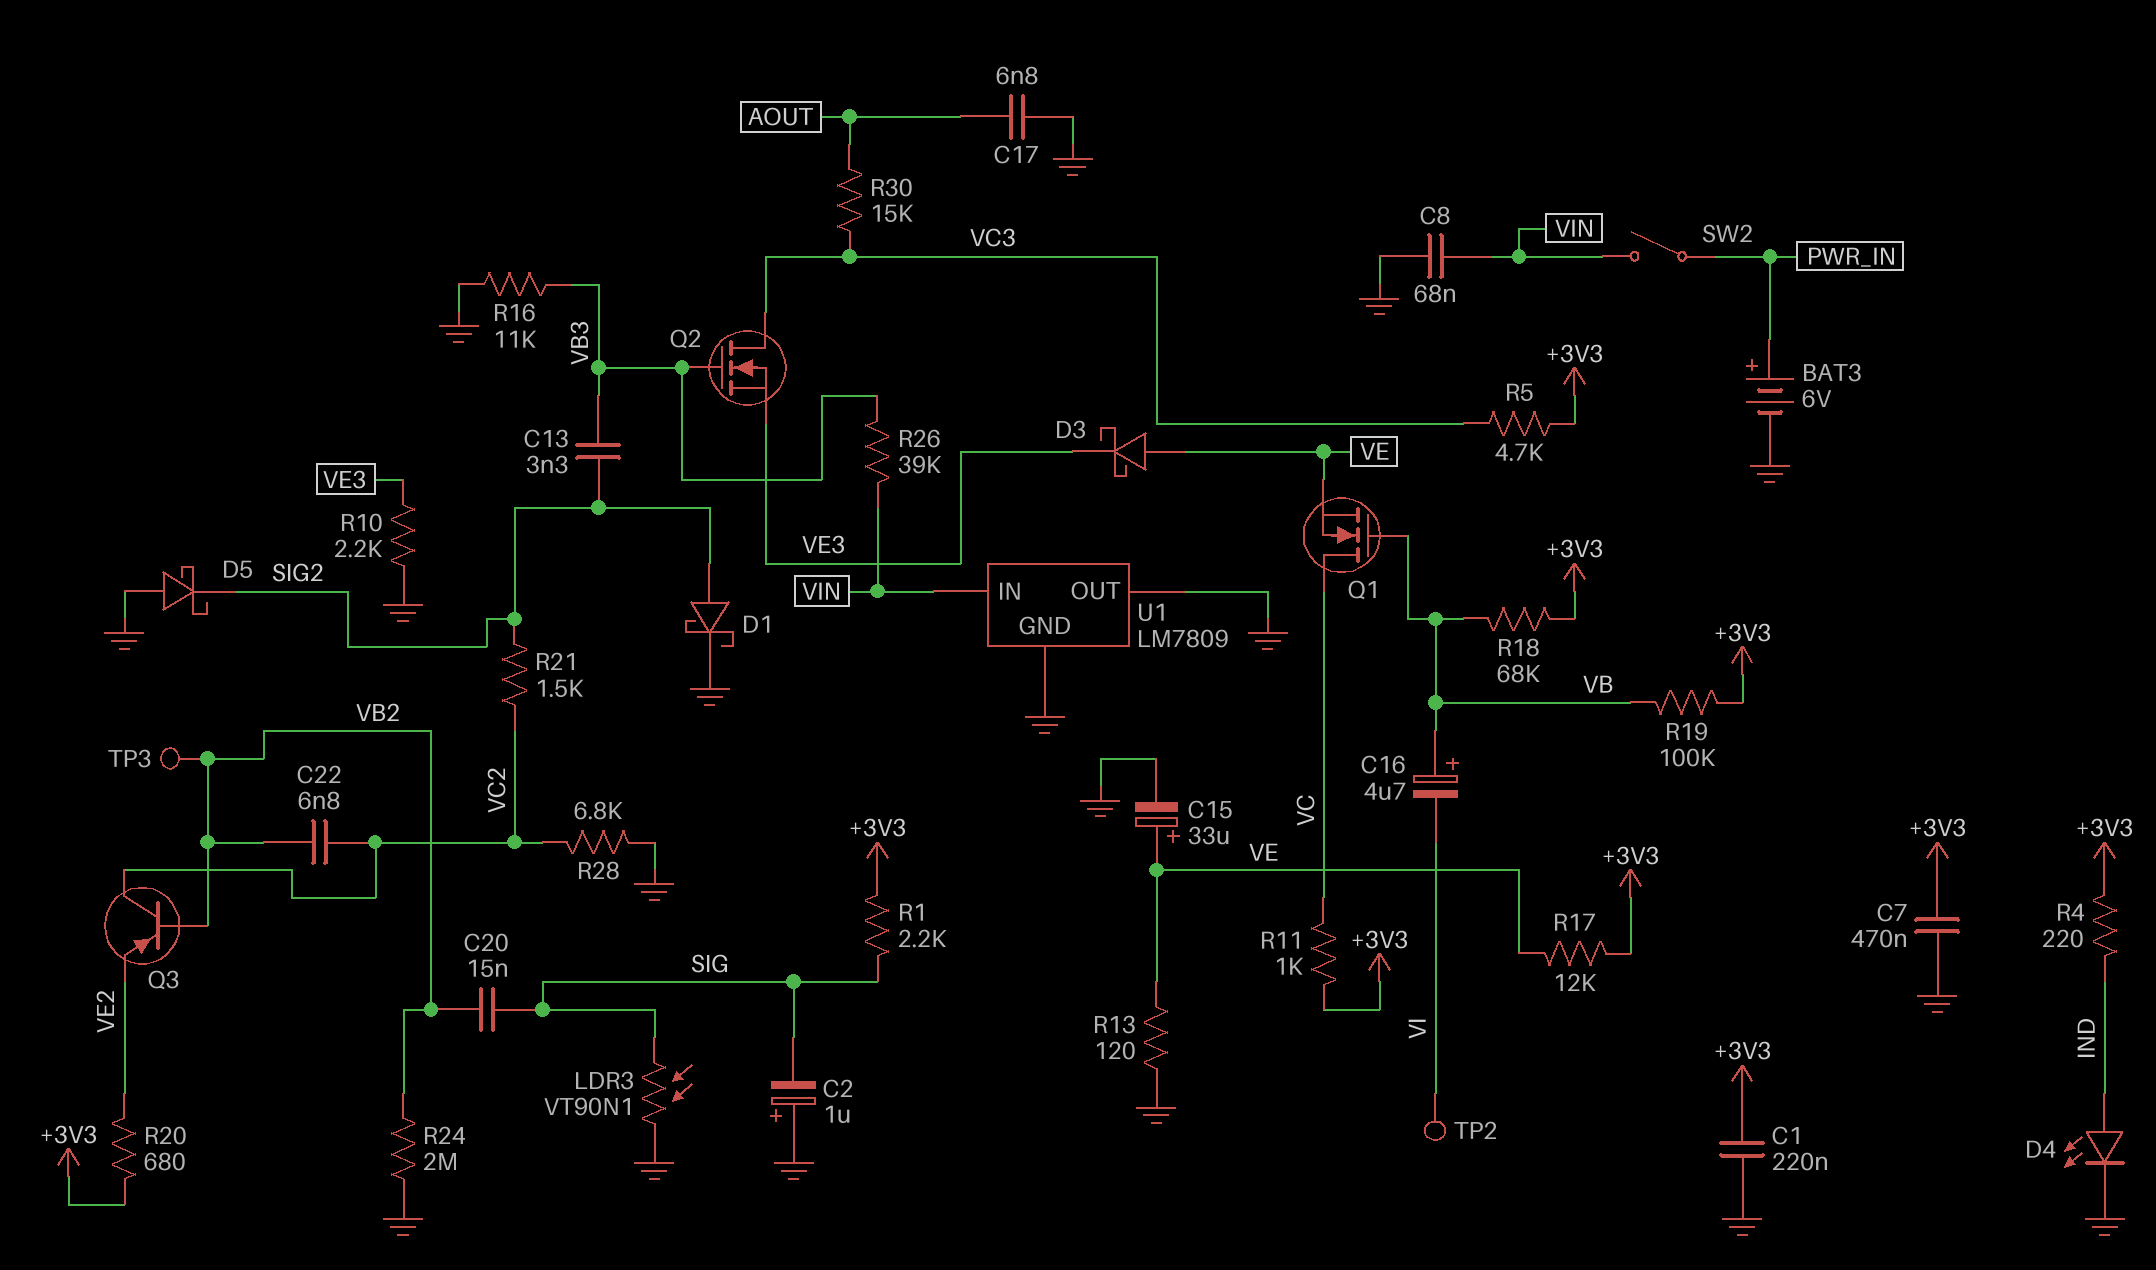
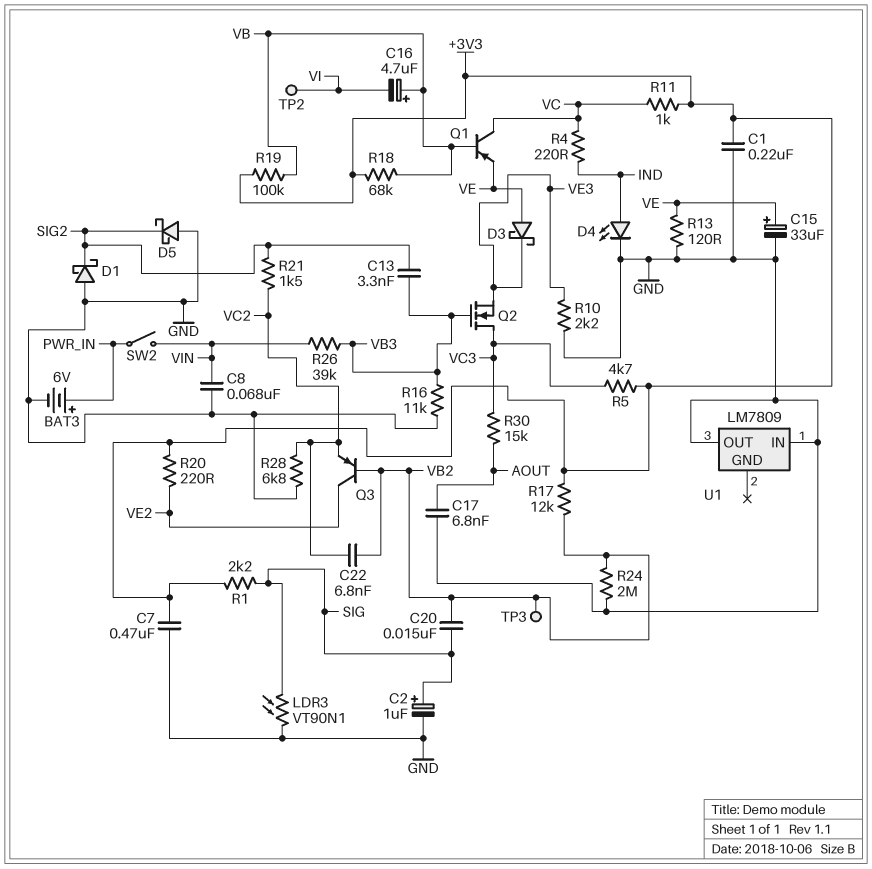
C2: 1uF (plus GND, minus SIG) -> 1uF (plus SIG, minus GND)
D1: schottky (A SIG2, K GND) -> schottky (A GND, K SIG2)
Q1: NMOS (G VB, D VC, S VE) -> PNP (B VB, C VC, E VE)
Q3: PNP (B VB2, C VC2, E VE2) -> PNP (B VB2, C VE2, E VC2)
R4: 220 (+3V3, IND) -> 220 (IND, VC)
R17: 12k (+3V3, VE) -> 12k (+3V3, VB2)
R20: 680 (+3V3, VE2) -> 220 (+3V3, VE2)
U1 pin GND: GND -> none
U1 pin IN: VIN -> GND

